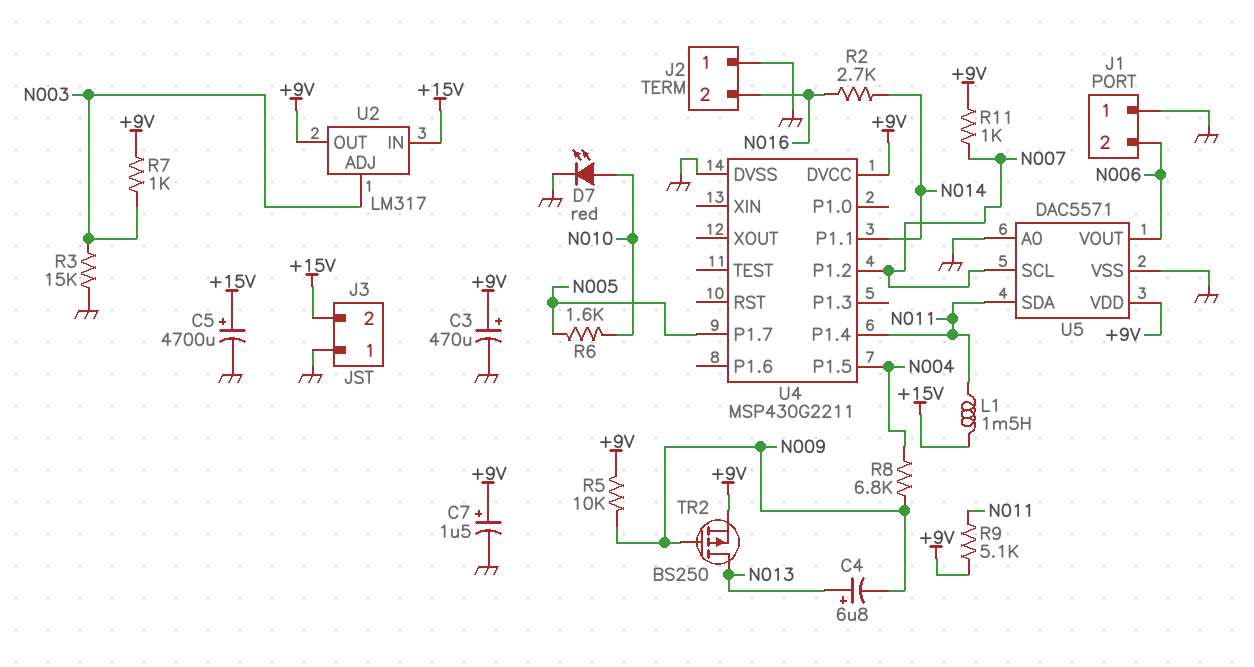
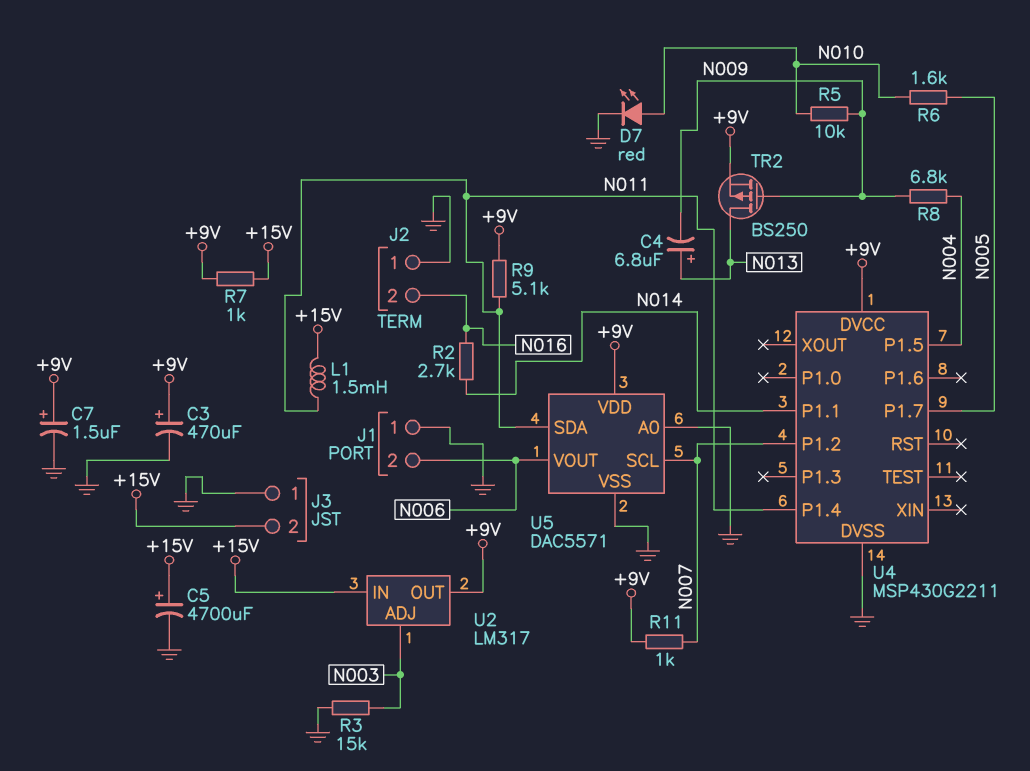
R5: 10k (+9V, N009) -> 10k (N009, N010)
R7: 1k (+9V, N003) -> 1k (+9V, +15V)

